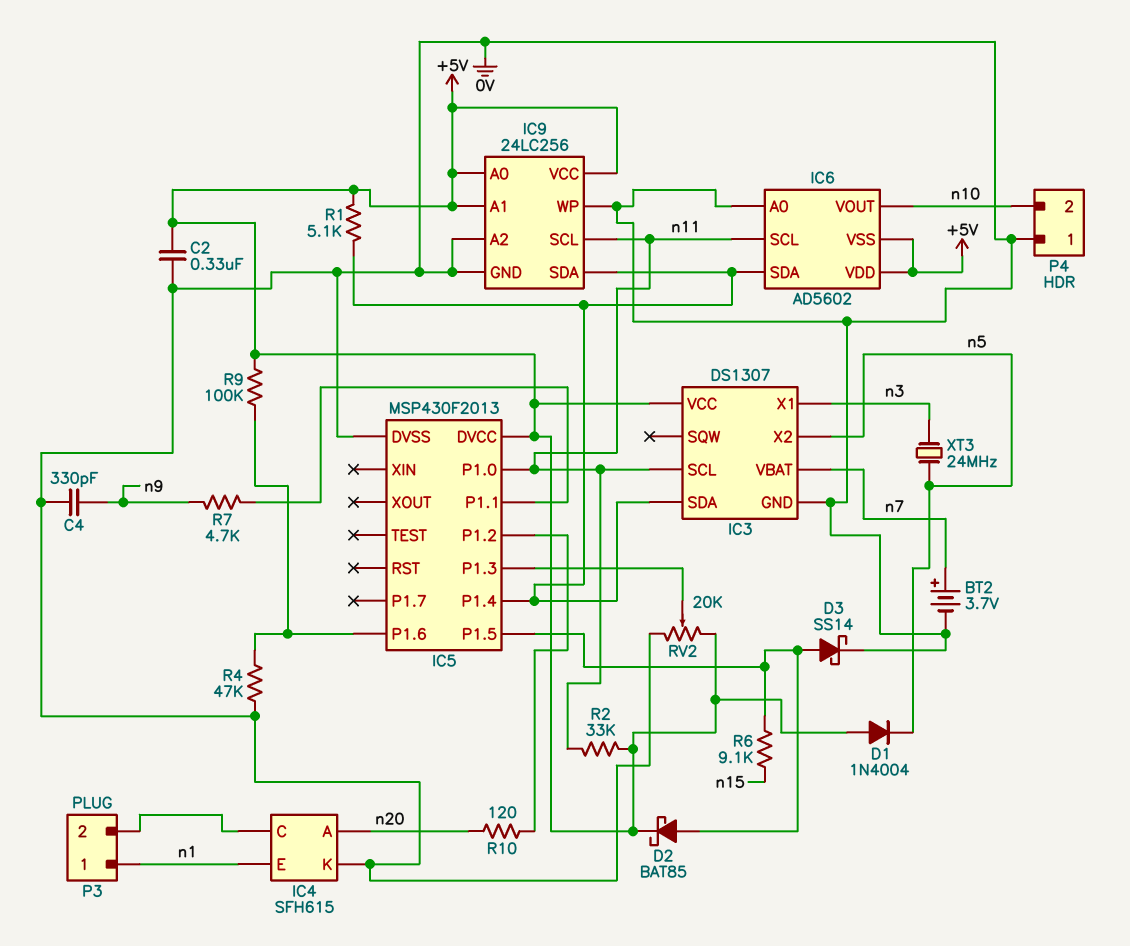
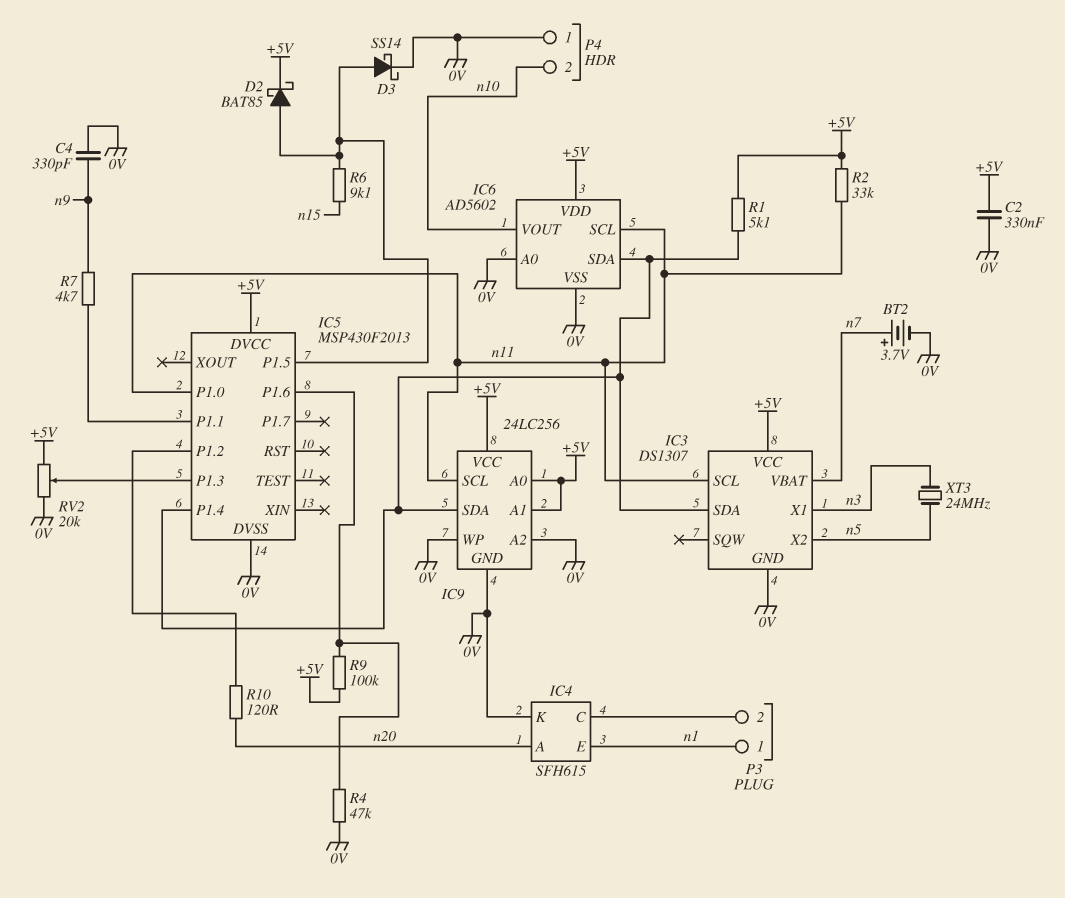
D1: diode 1N4004 (A +5V, K n5) -> none
IC6 pin VSS: +5V -> 0V

